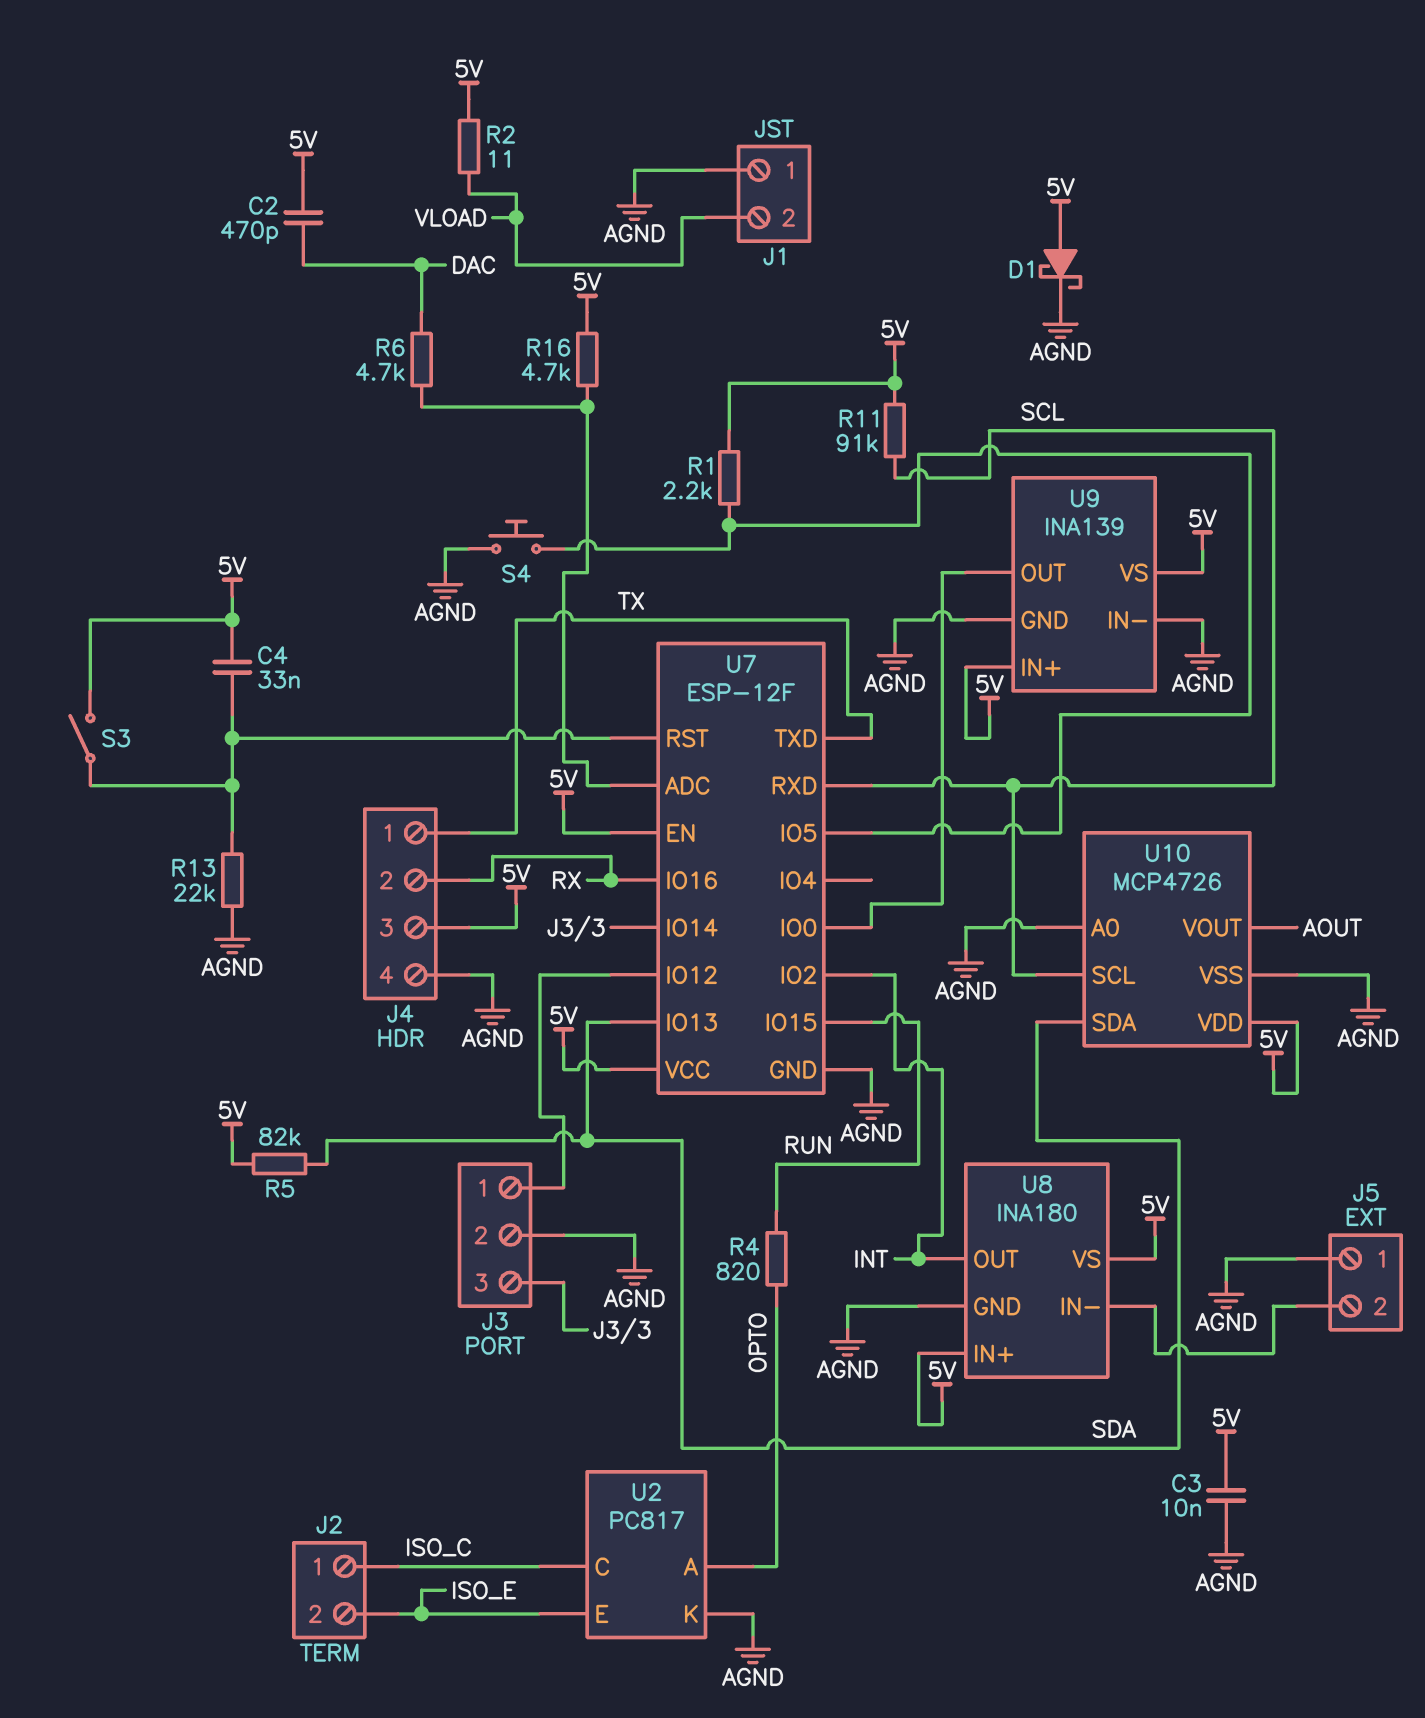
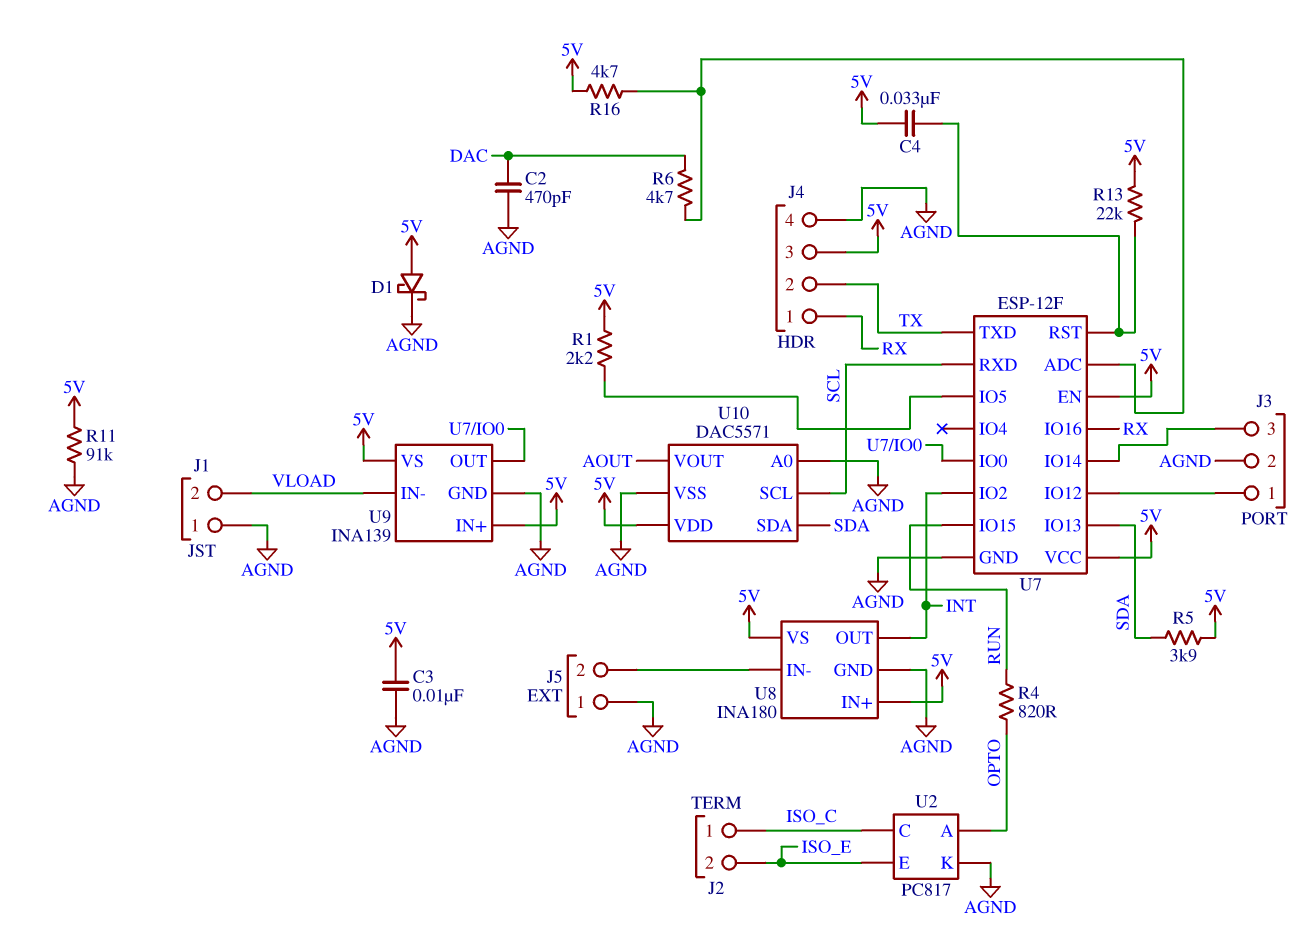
C2: 470pF (5V, DAC) -> 470pF (AGND, DAC)
J4 pin 1: TX -> RX
J4 pin 2: RX -> TX
R2: 11 (5V, VLOAD) -> none
R5: 82k (5V, SDA) -> 3.9k (5V, SDA)
R11: 91k (5V, SCL) -> 91k (5V, AGND)
R13: 22k (AGND, U7/RST) -> 22k (5V, U7/RST)
S3: switch (5V, U7/RST) -> none
S4: button (AGND, U7/IO5) -> none
U9 pin IN-: AGND -> VLOAD
U10: MCP4726 -> DAC5571

